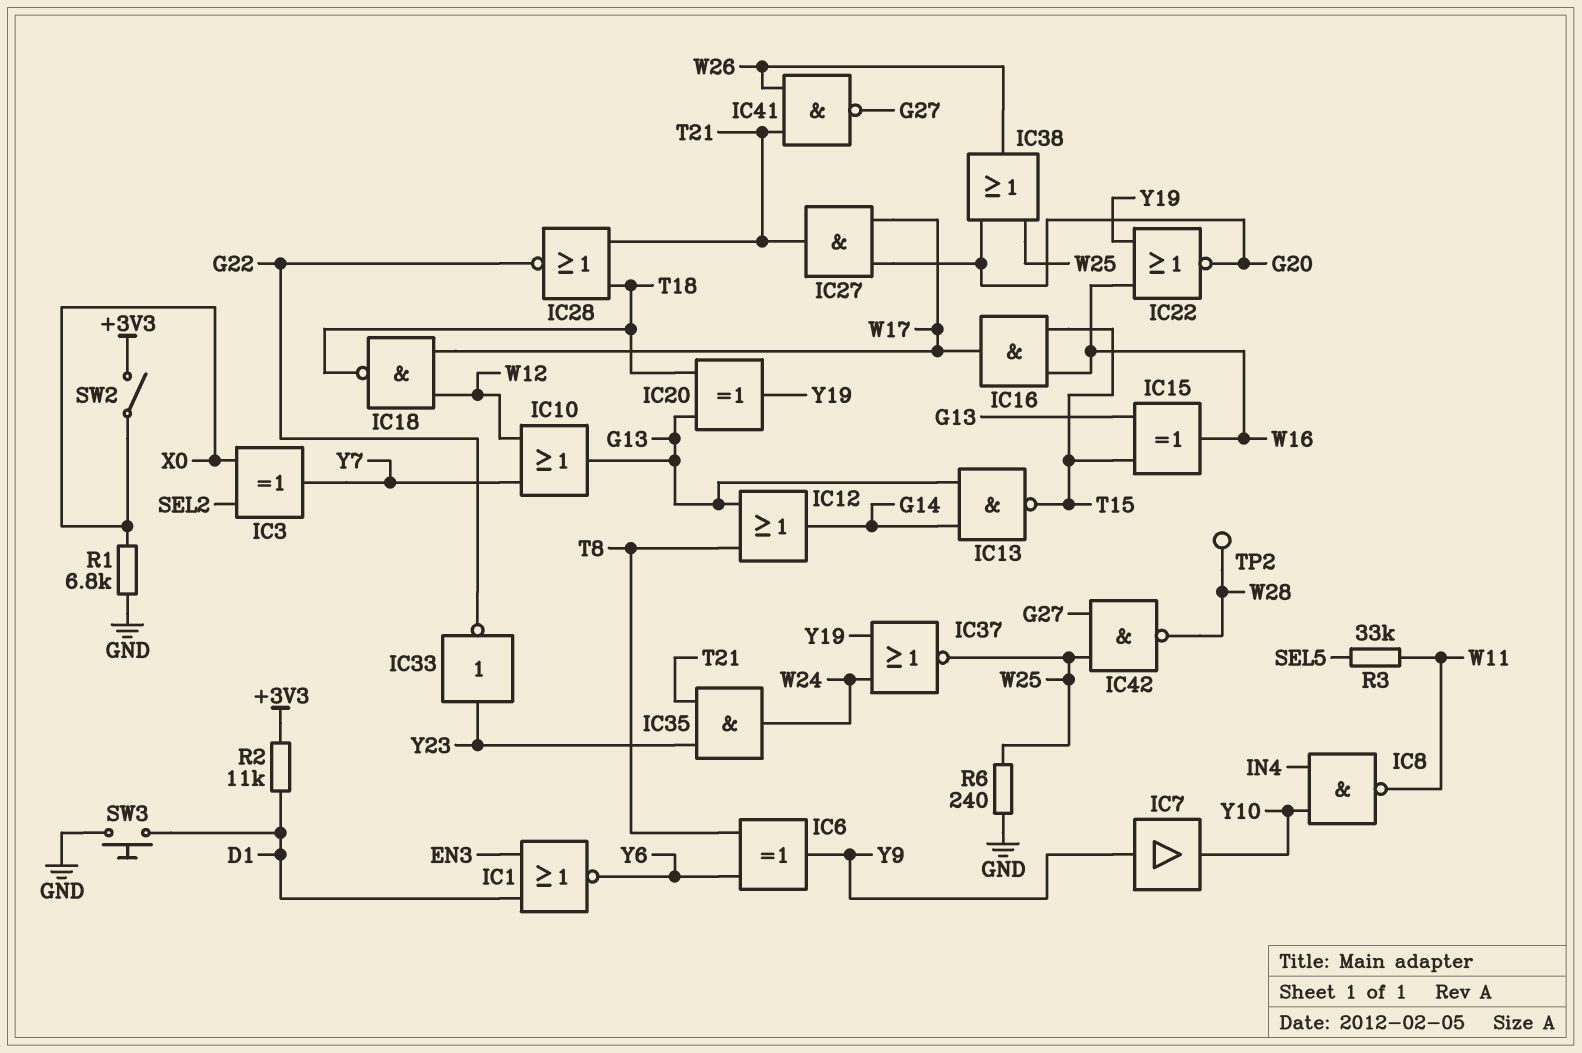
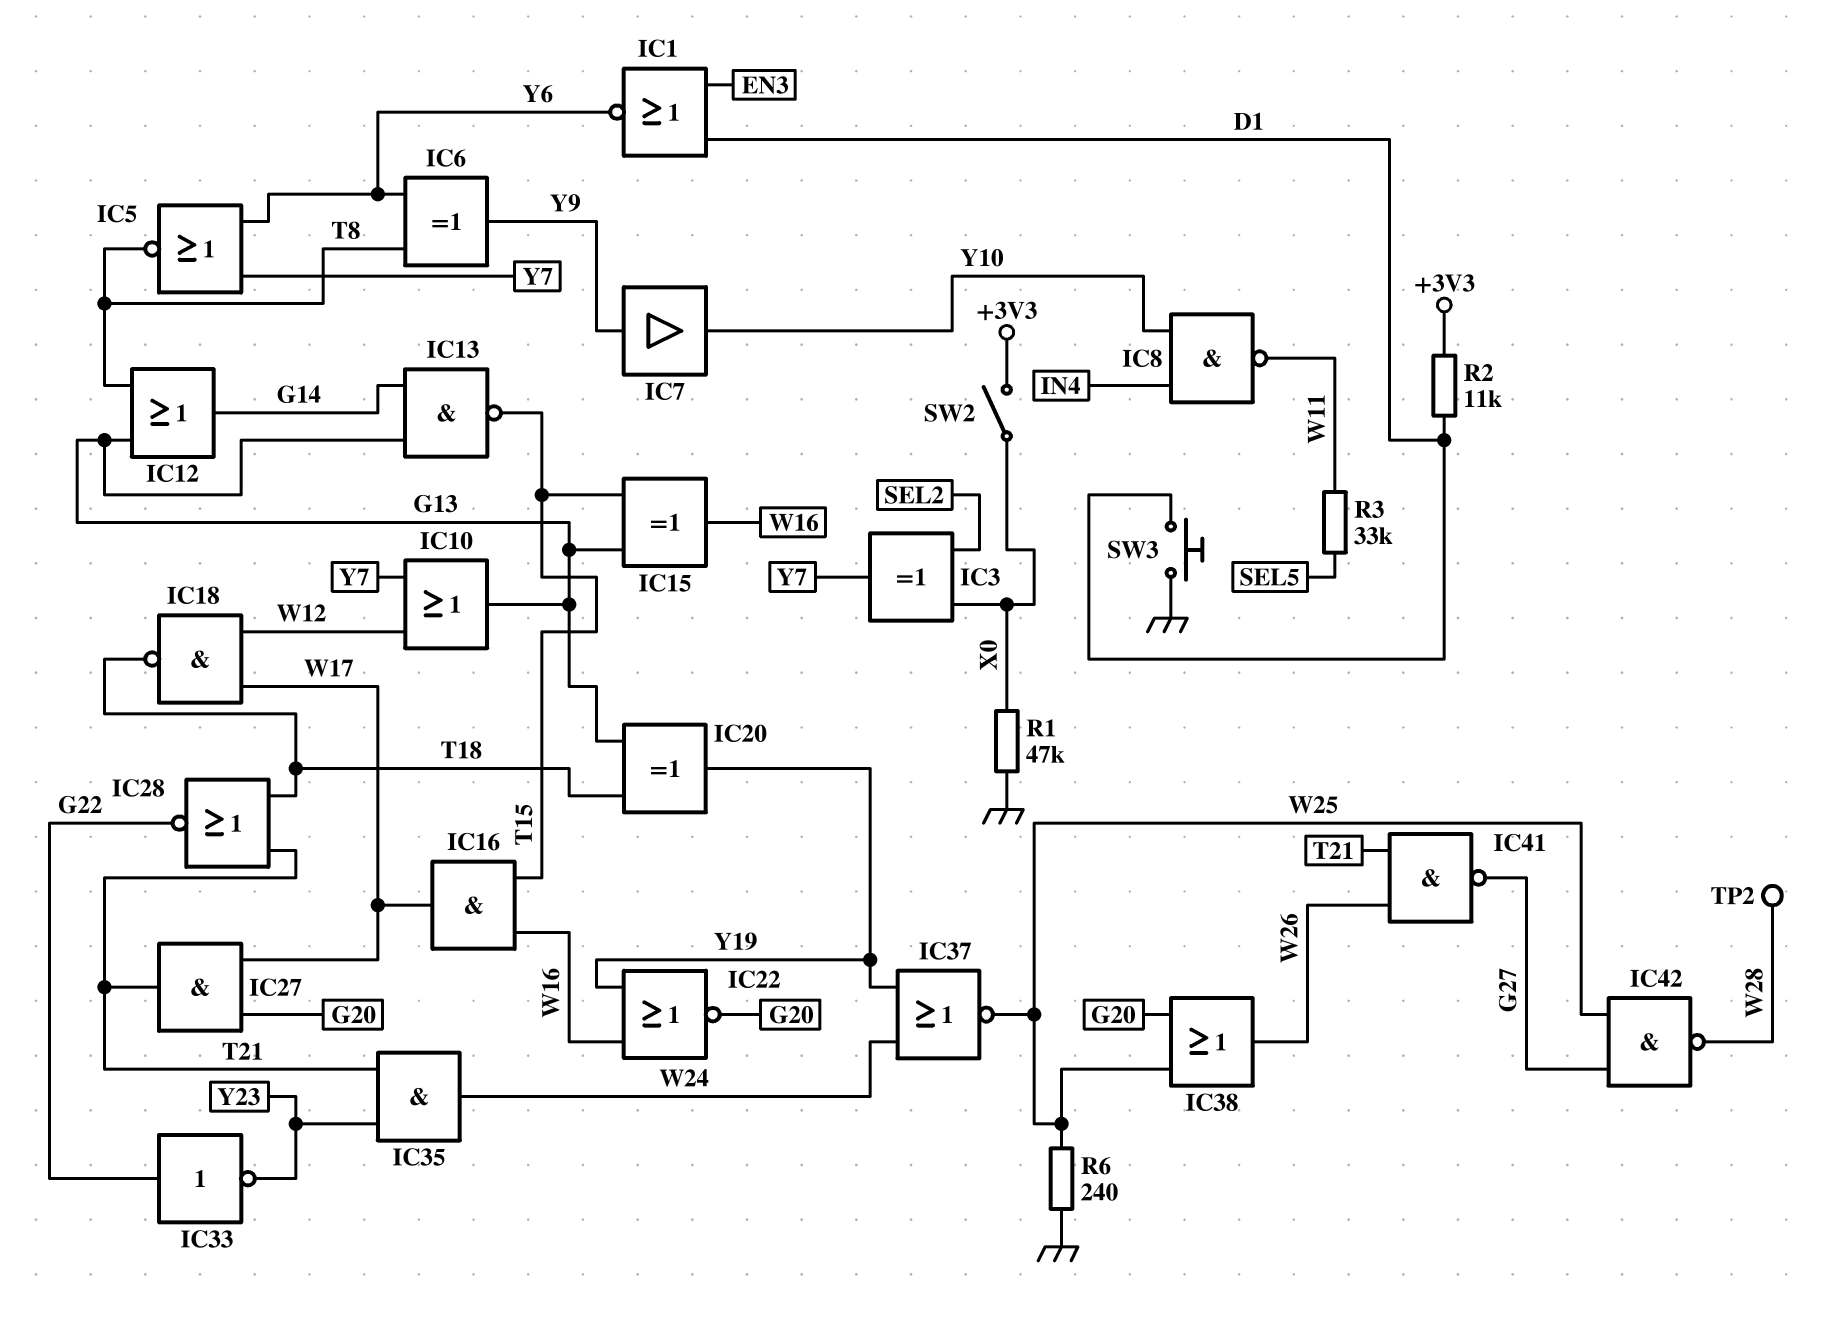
IC5: none -> NOR (in Y6, in Y7, out T8)
IC33: NOT (in Y23, out G22) -> NOT (in G22, out Y23)
R1: 6.8k (GND, X0) -> 47k (GND, X0)

